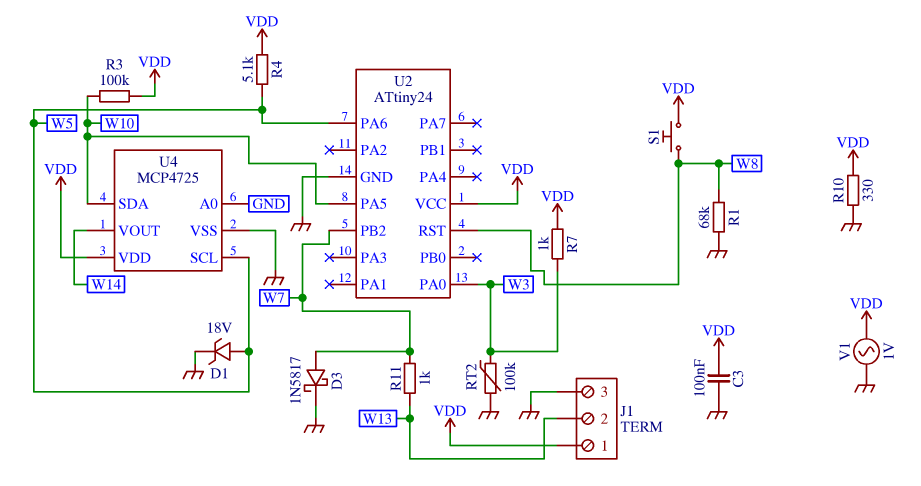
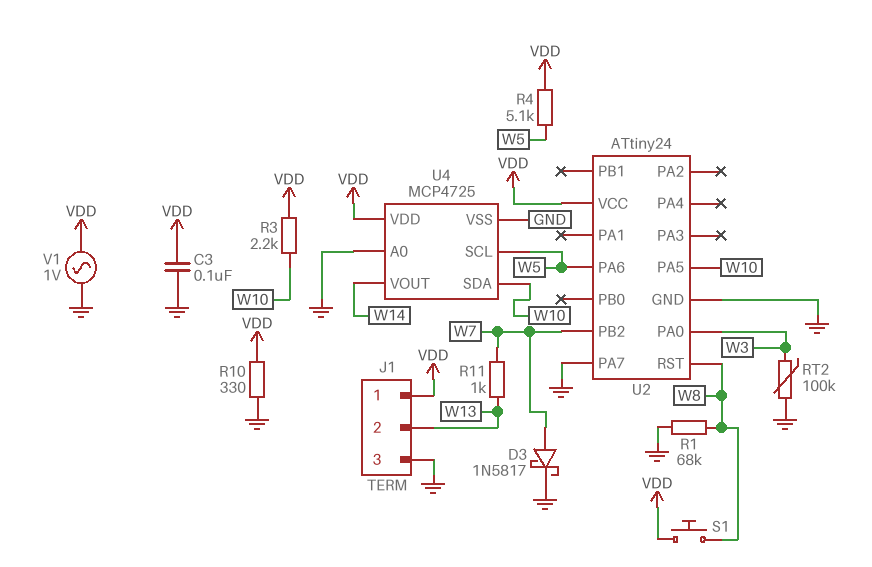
D1: zener 18V (A W5, K GND) -> none
R3: 100k (VDD, W10) -> 2.2k (VDD, W10)
R7: 1k (VDD, W3) -> none
U2 pin PA7: none -> GND

